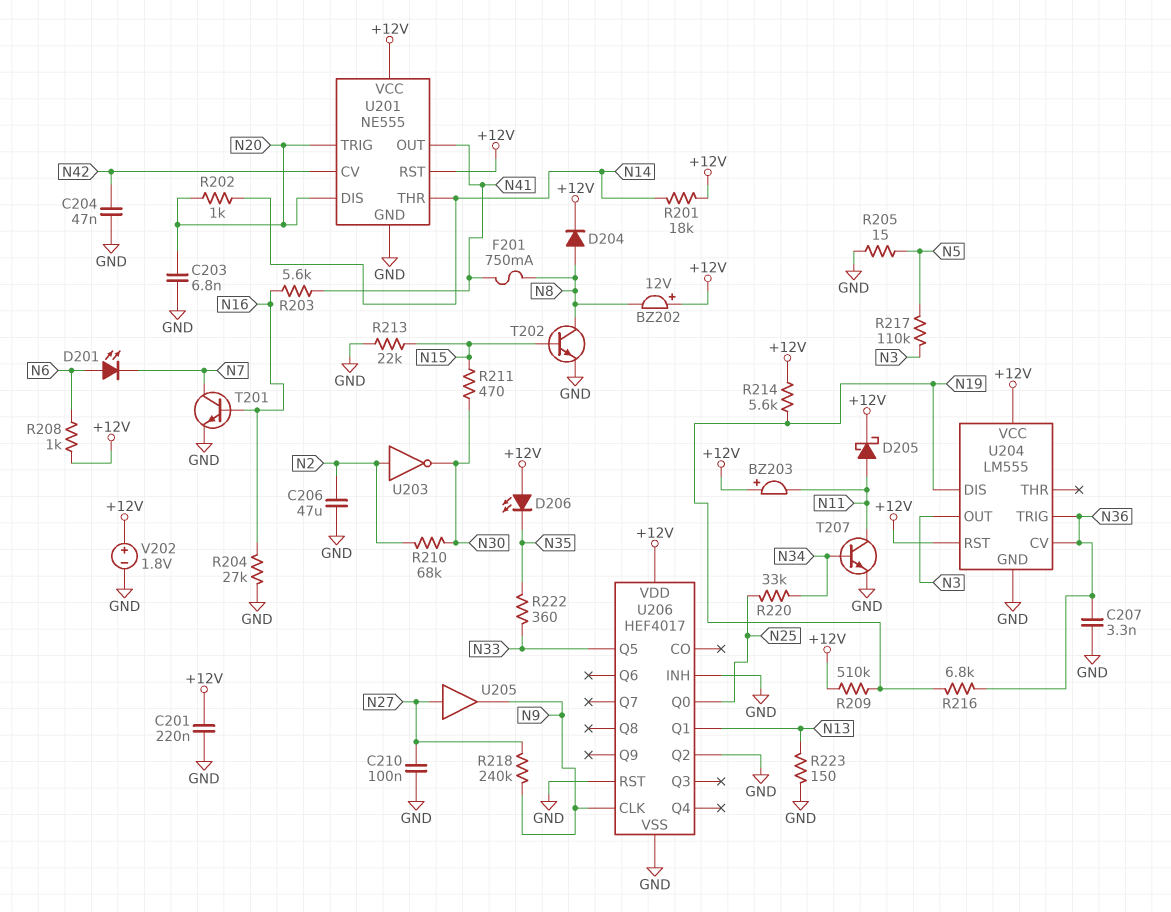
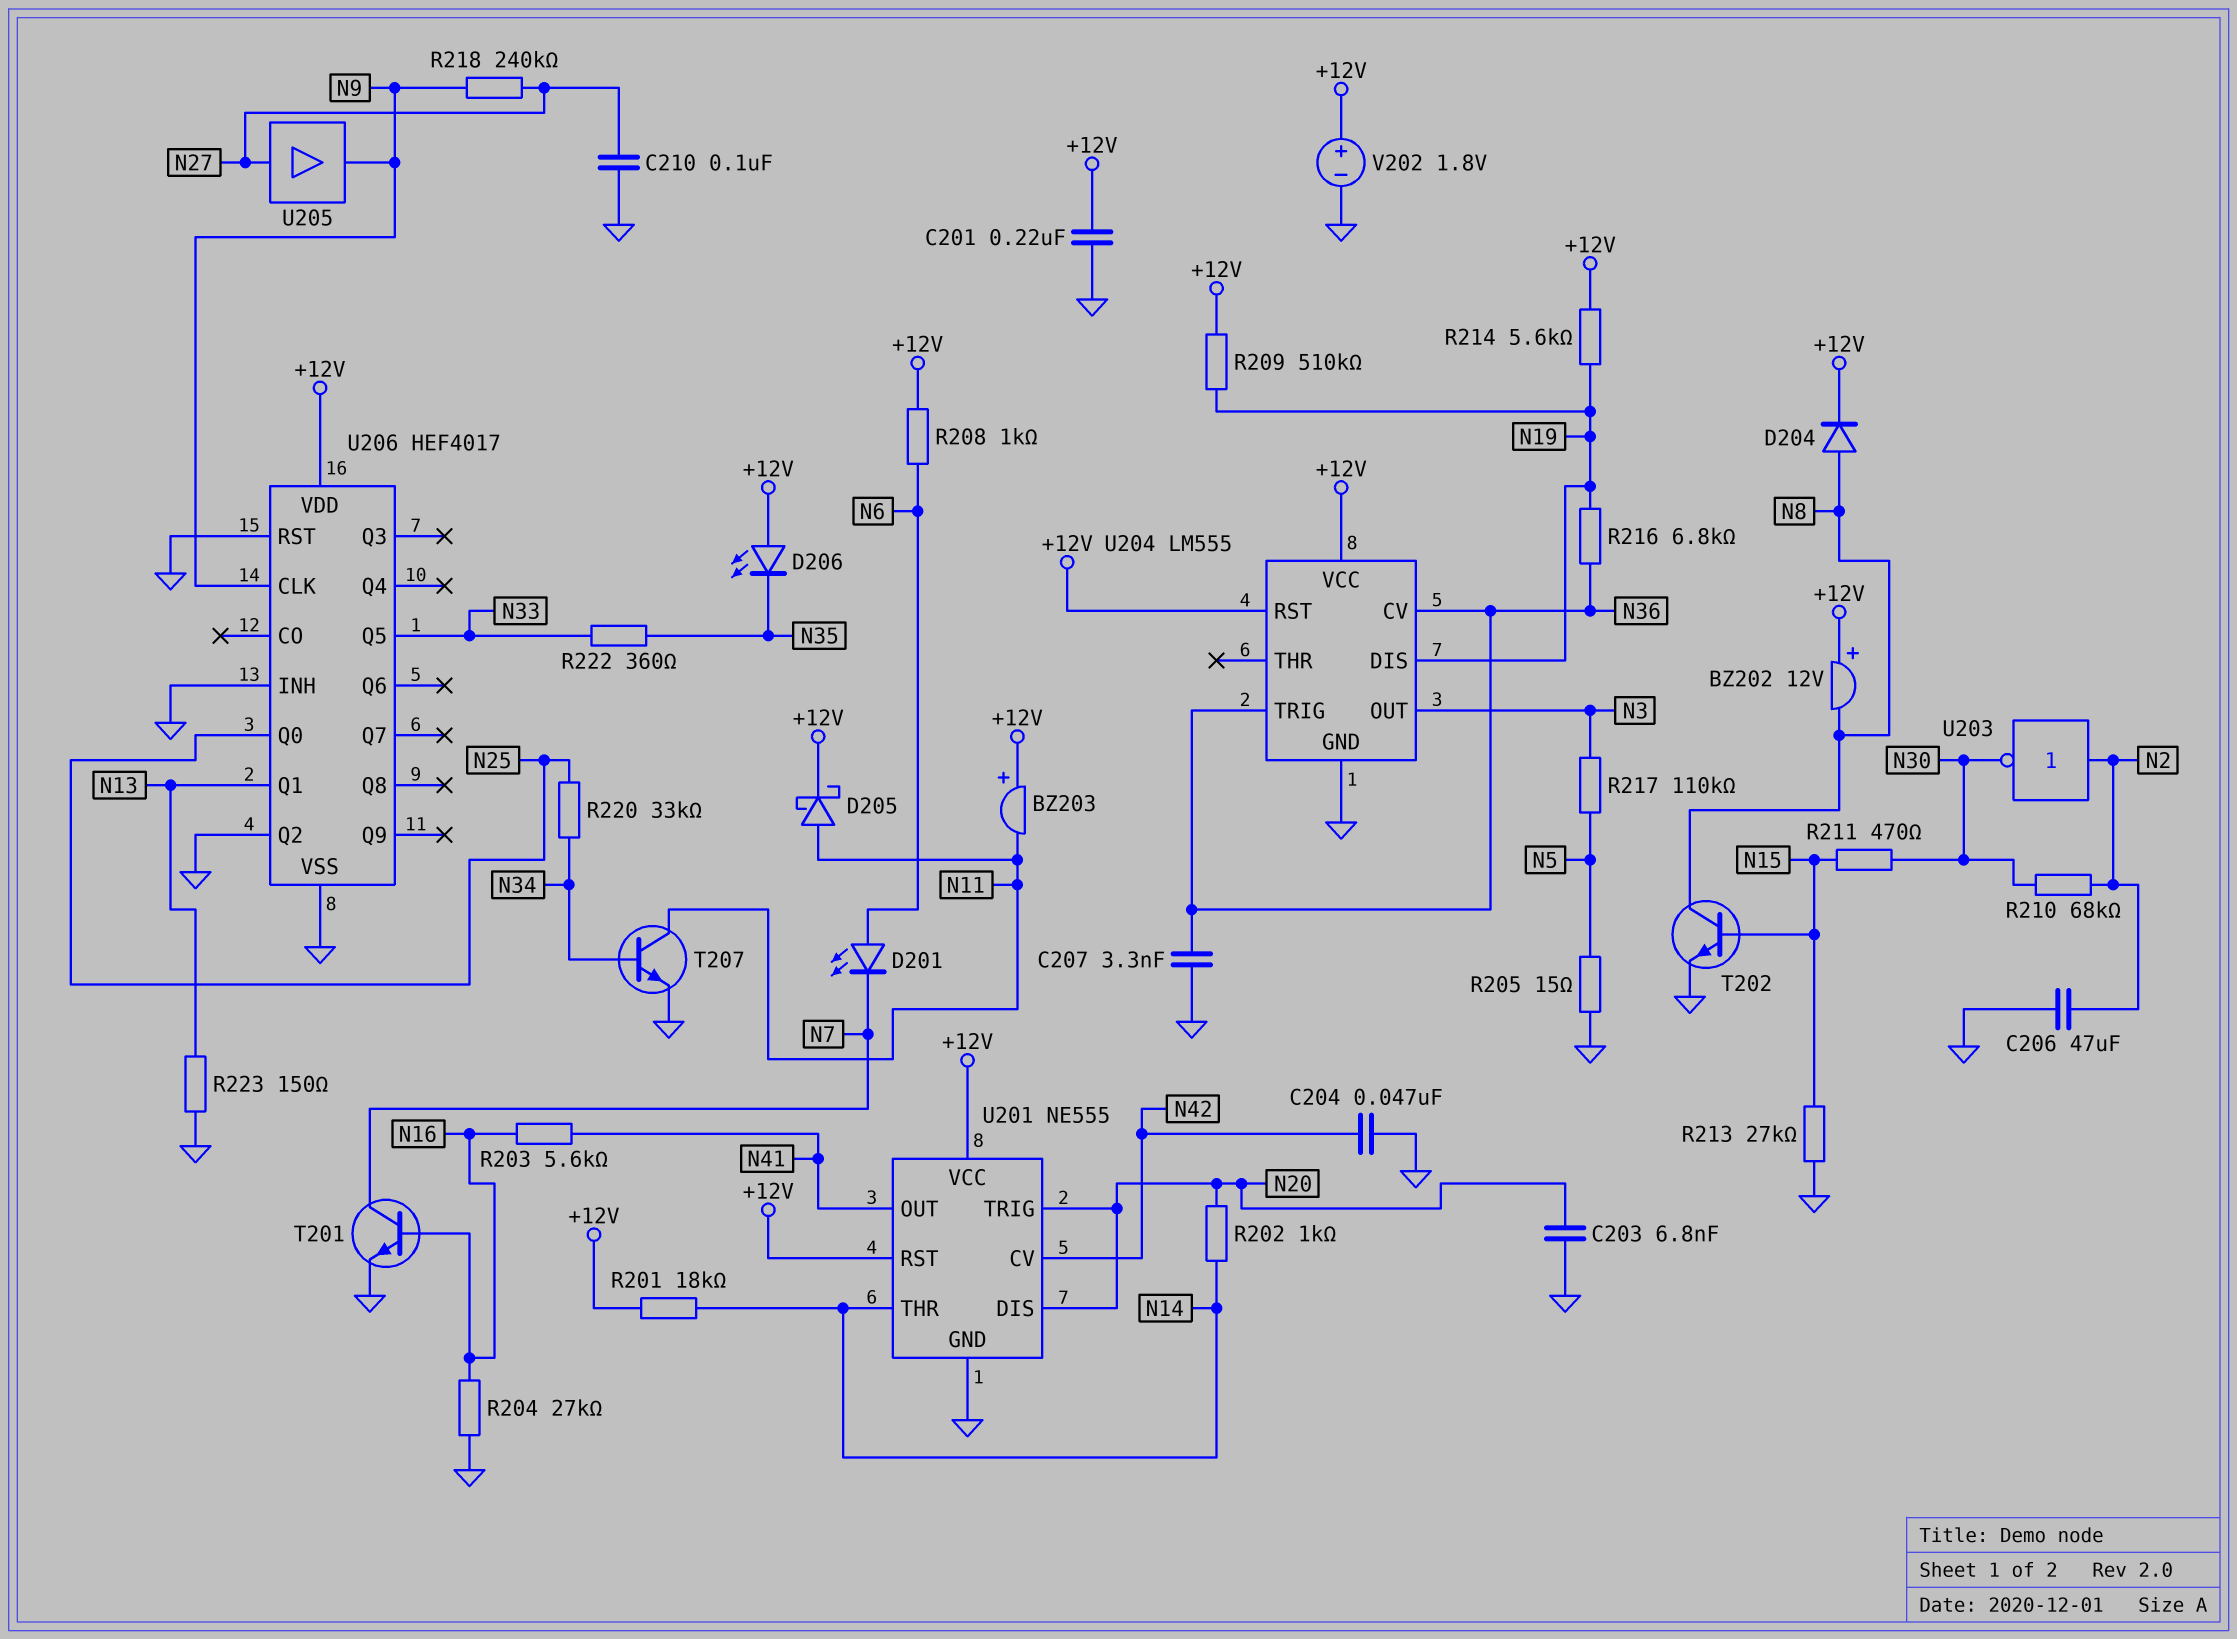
F201: 750mA (N8, N41) -> none
R213: 22k (GND, N15) -> 27k (GND, N15)

